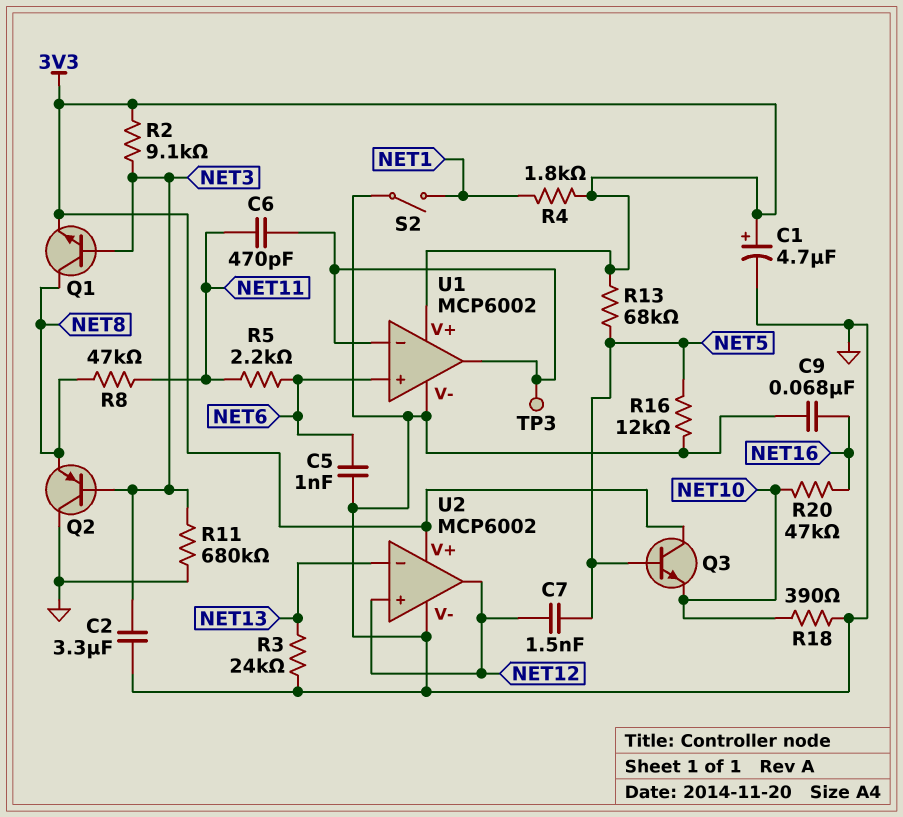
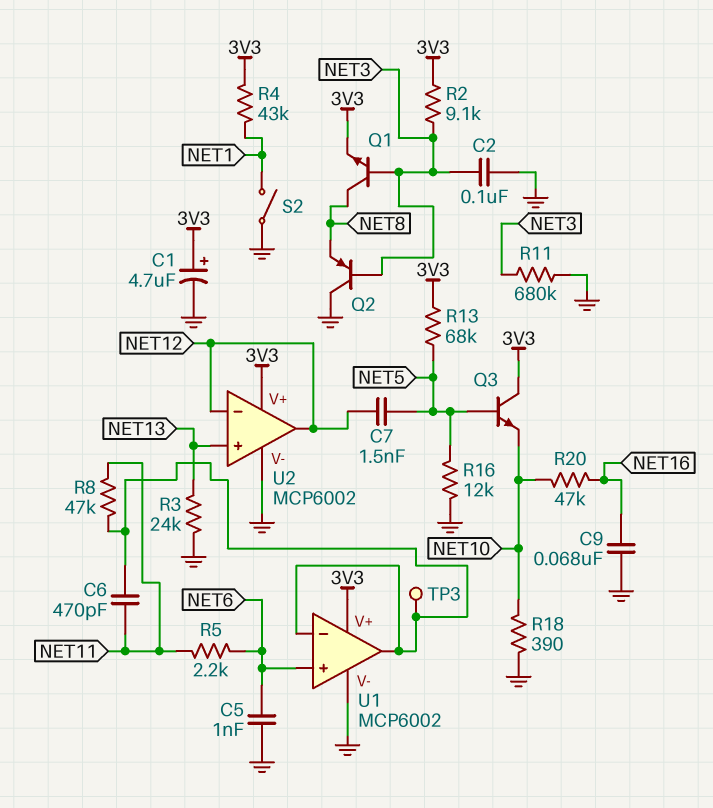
C2: 3.3uF (GND, NET3) -> 100nF (GND, NET3)
R4: 1.8k (3V3, NET1) -> 43k (3V3, NET1)
R8: 47k (NET8, NET11) -> 47k (NET11, U1/in-)
U2 pin in+: NET12 -> NET13
U2 pin in-: NET13 -> NET12

